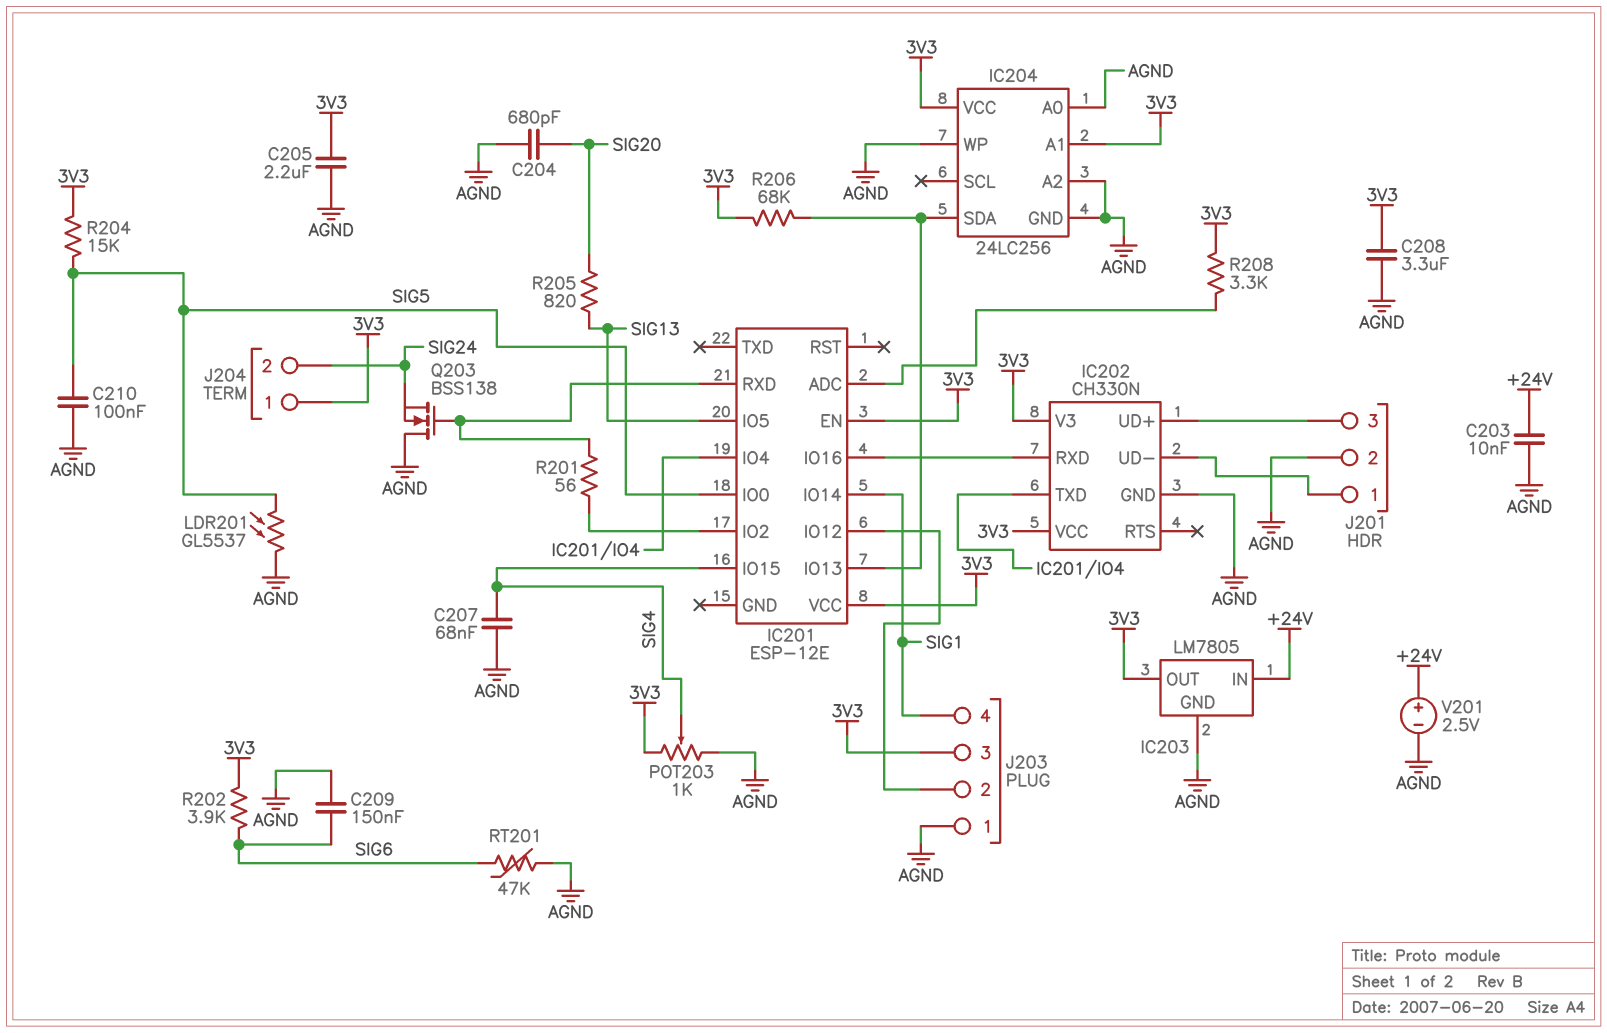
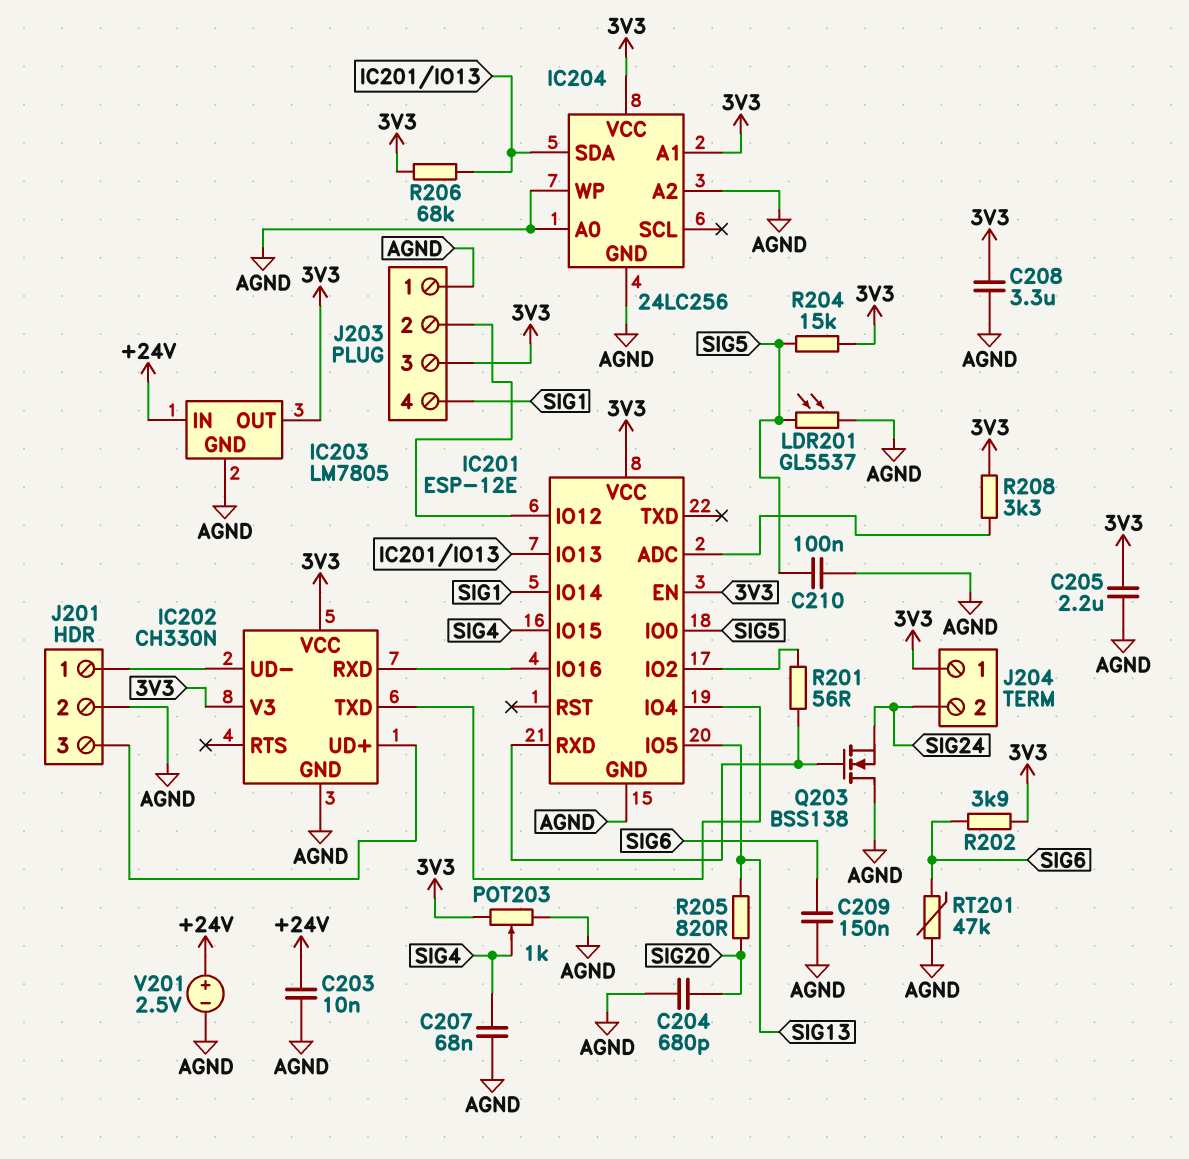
IC201 pin GND: none -> AGND

